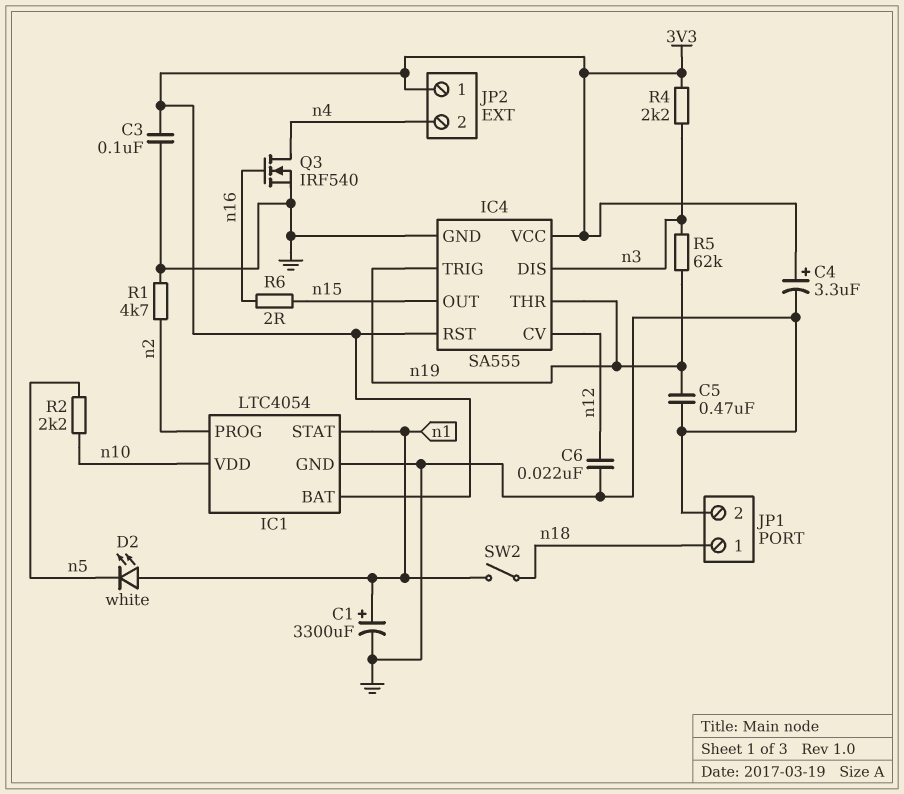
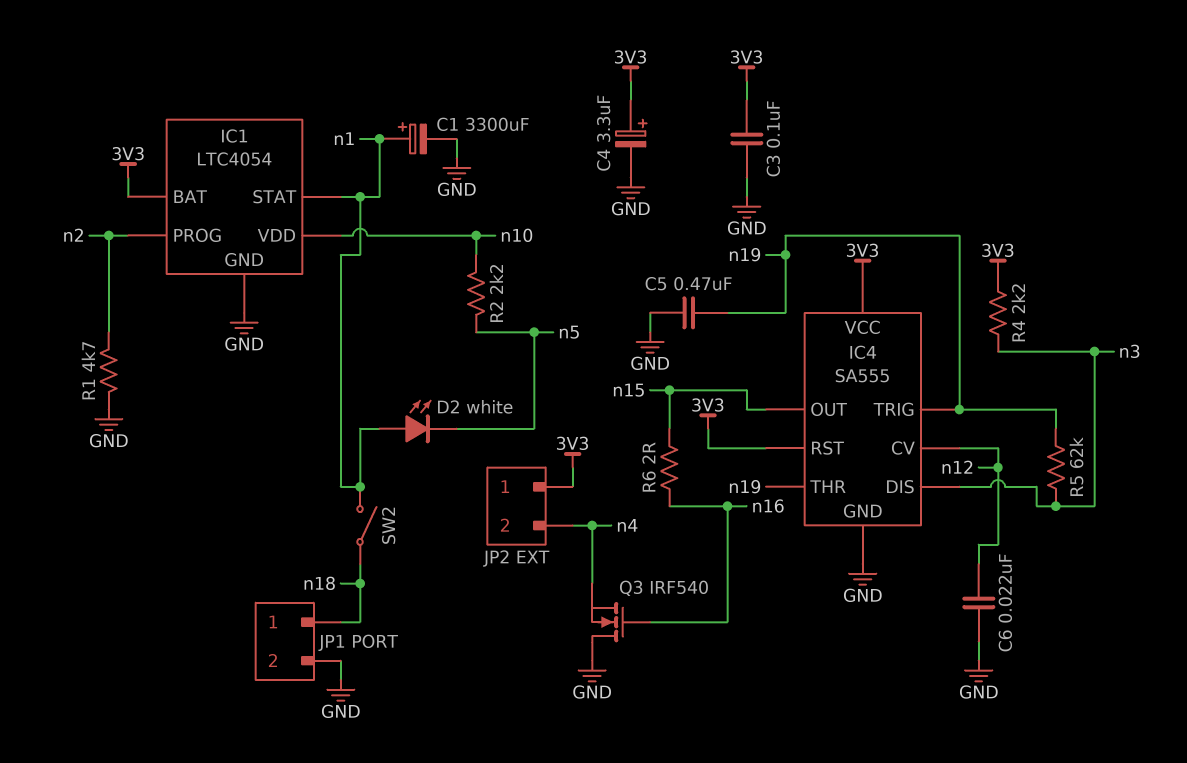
Q3: NMOS IRF540 (G n16, D n4, S GND) -> NMOS IRF540 (G n16, D GND, S n4)

